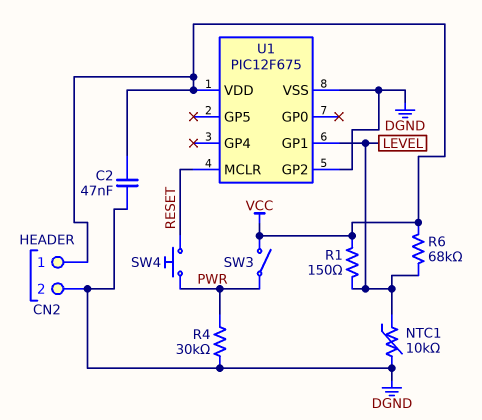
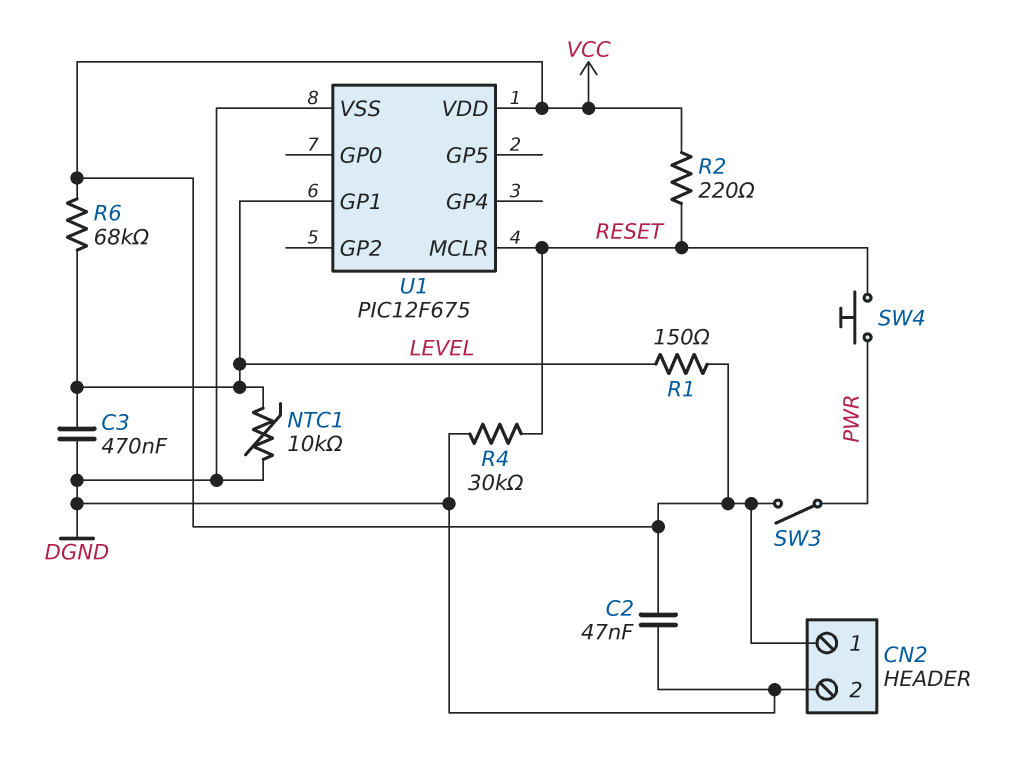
C3: none -> 470nF (DGND, LEVEL)
R2: none -> 220 (RESET, VCC)
R4: 30k (DGND, PWR) -> 30k (DGND, RESET)
U1 pin GP2: DGND -> none

